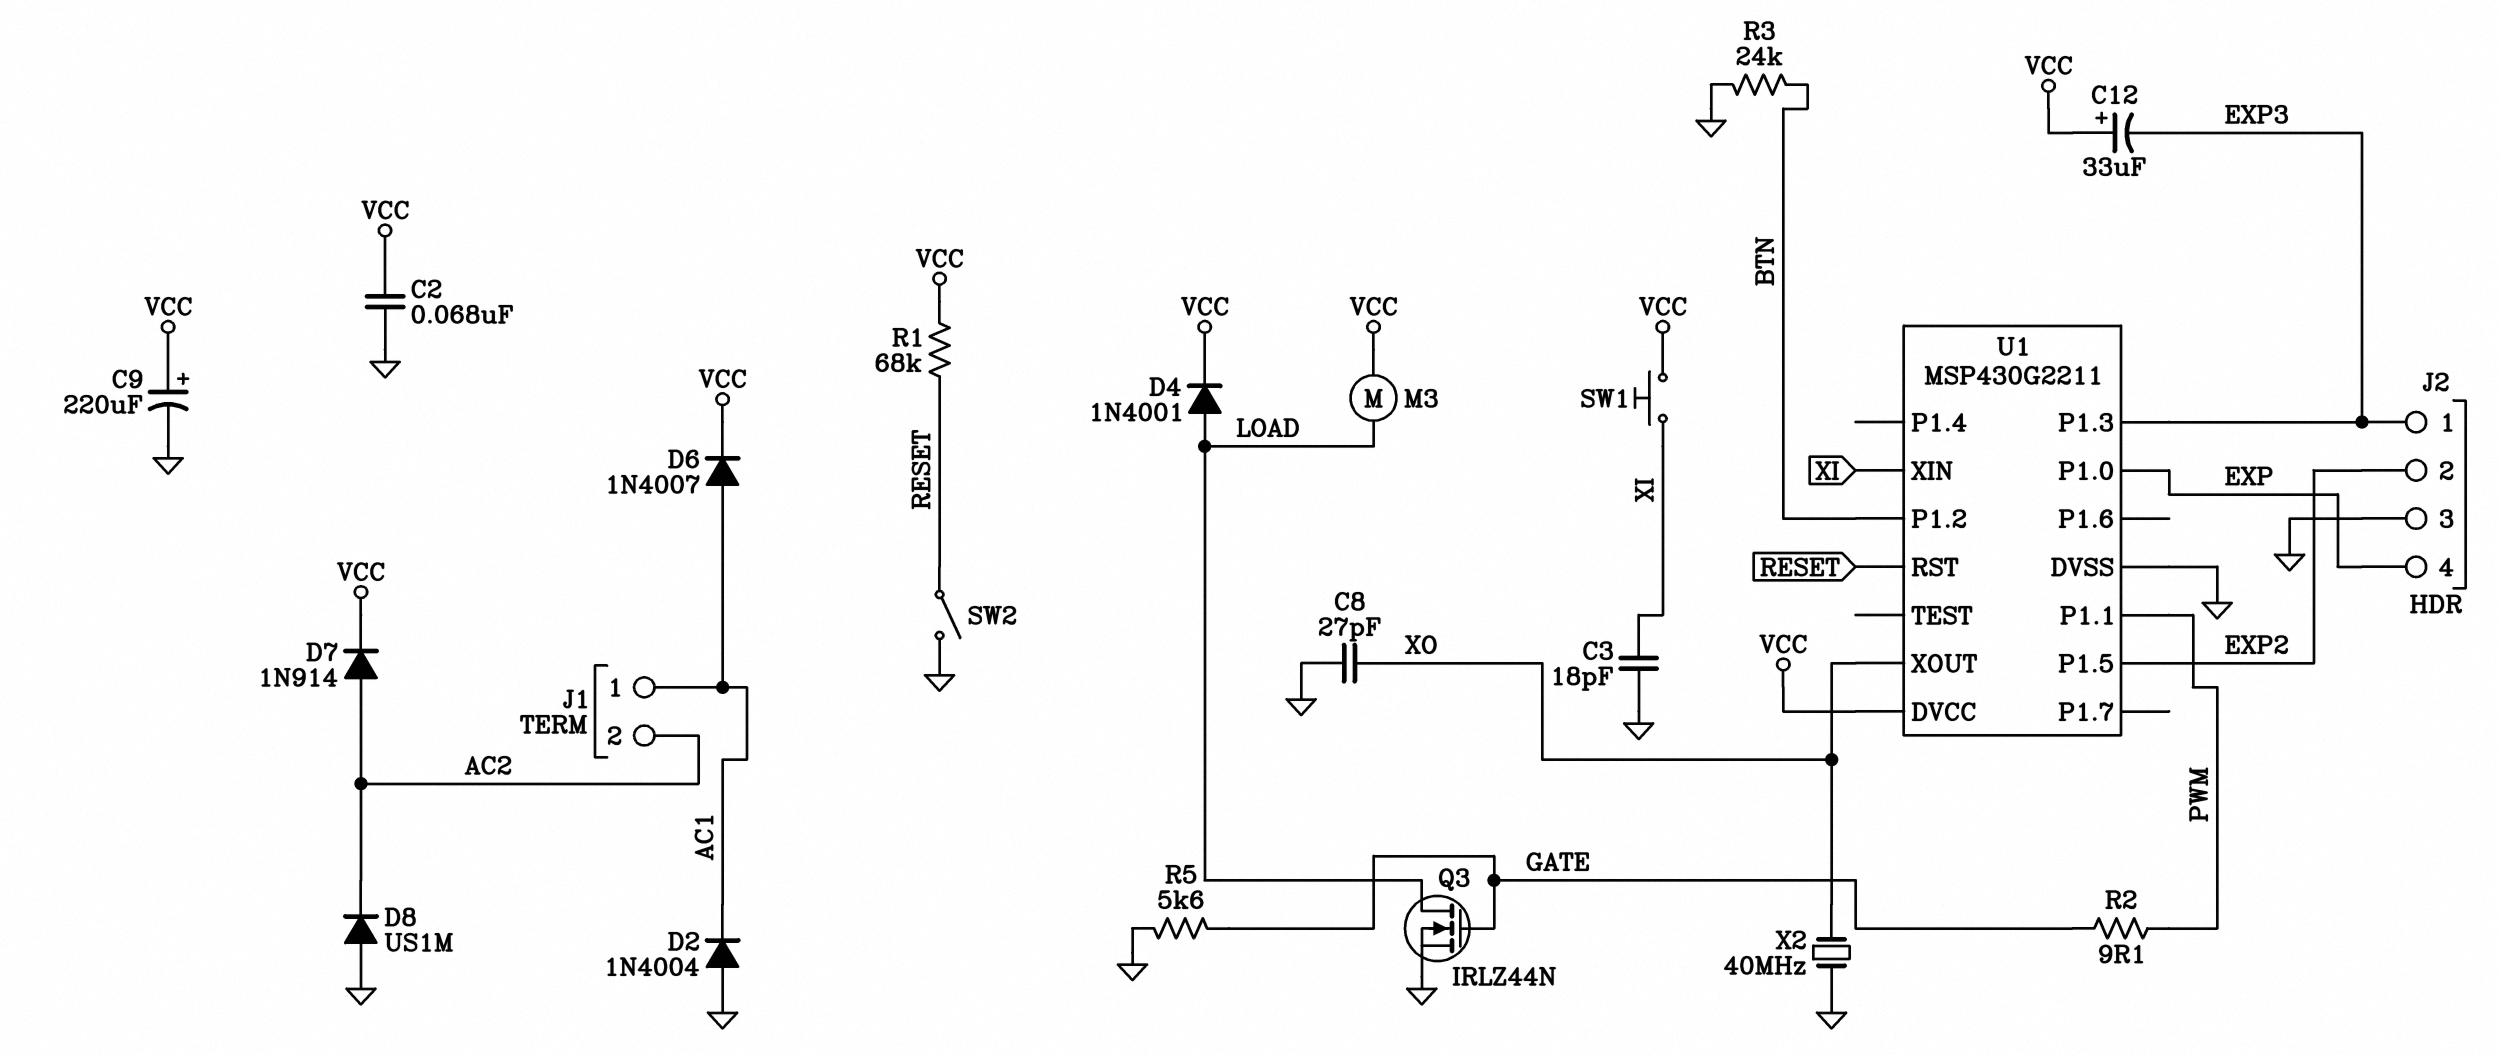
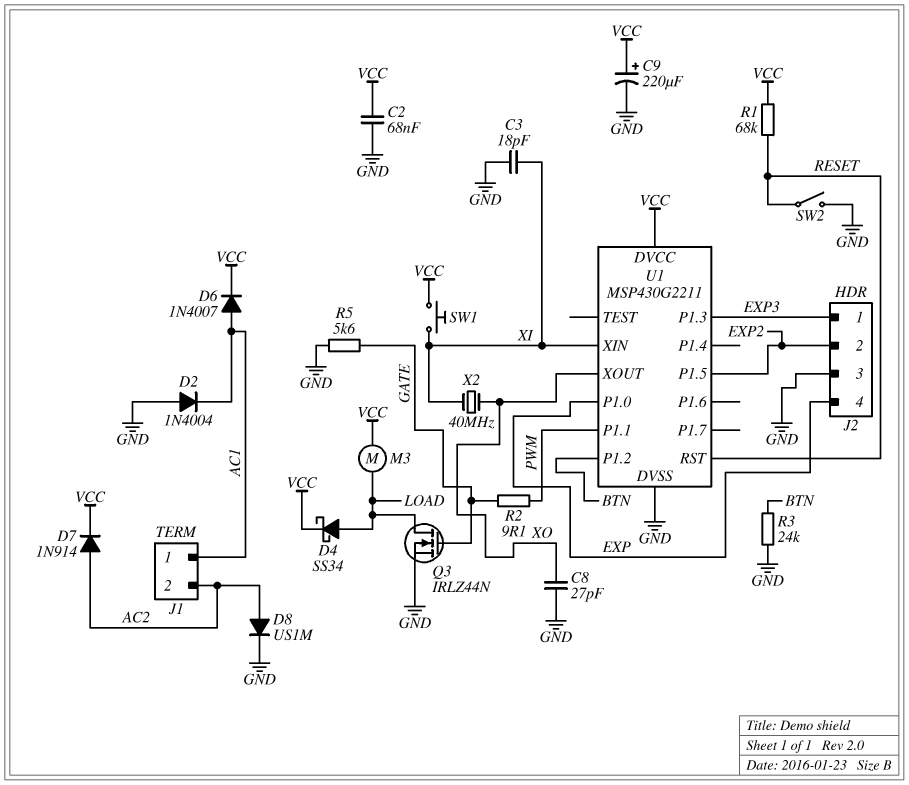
C12: 33uF (plus VCC, minus EXP3) -> none
D4: diode 1N4001 (A LOAD, K VCC) -> schottky SS34 (A LOAD, K VCC)
D8: diode US1M (A GND, K AC2) -> diode US1M (A AC2, K GND)
X2: 40MHz (GND, XO) -> 40MHz (XI, XO)

